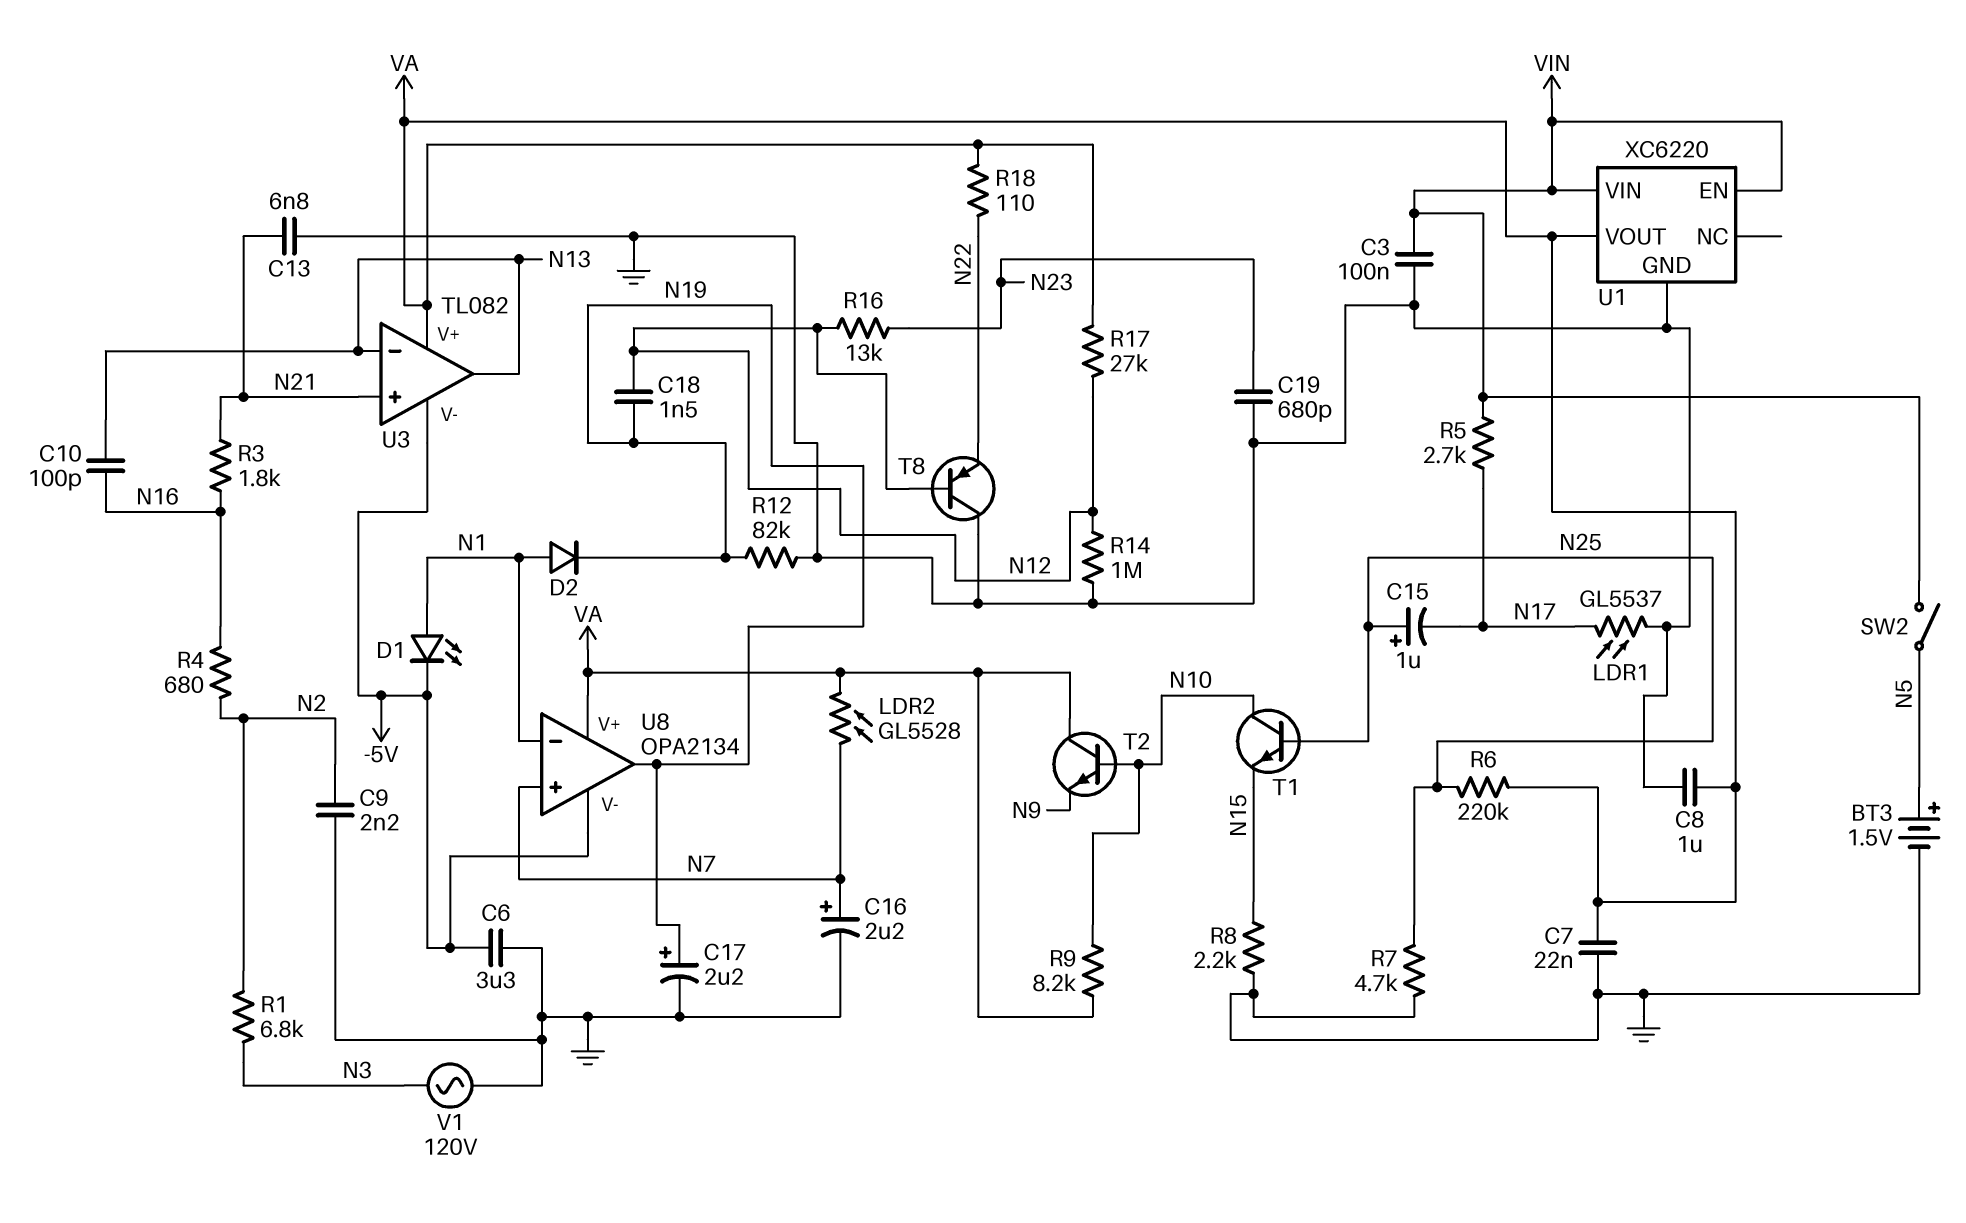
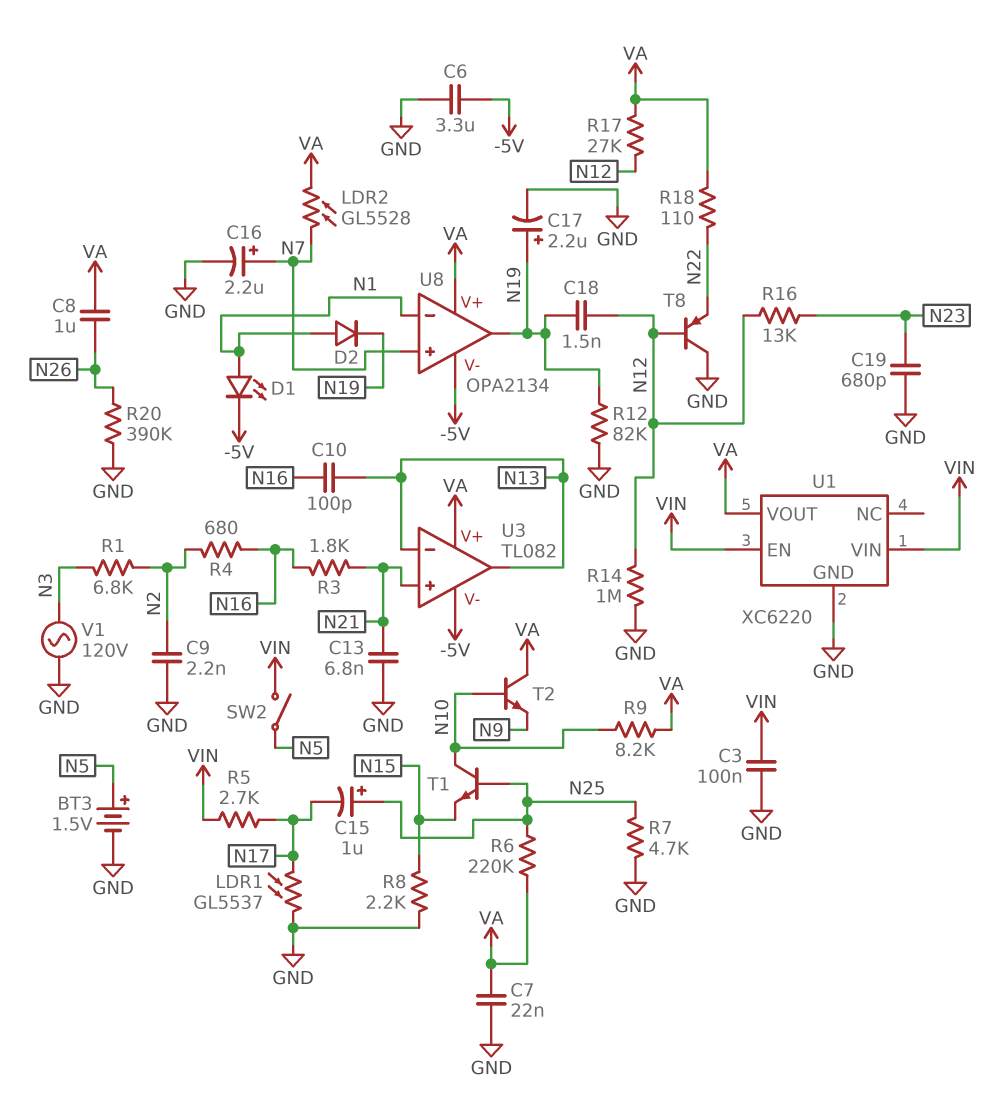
C8: 1uF (GND, VA) -> 1uF (N26, VA)
R20: none -> 390k (GND, N26)

